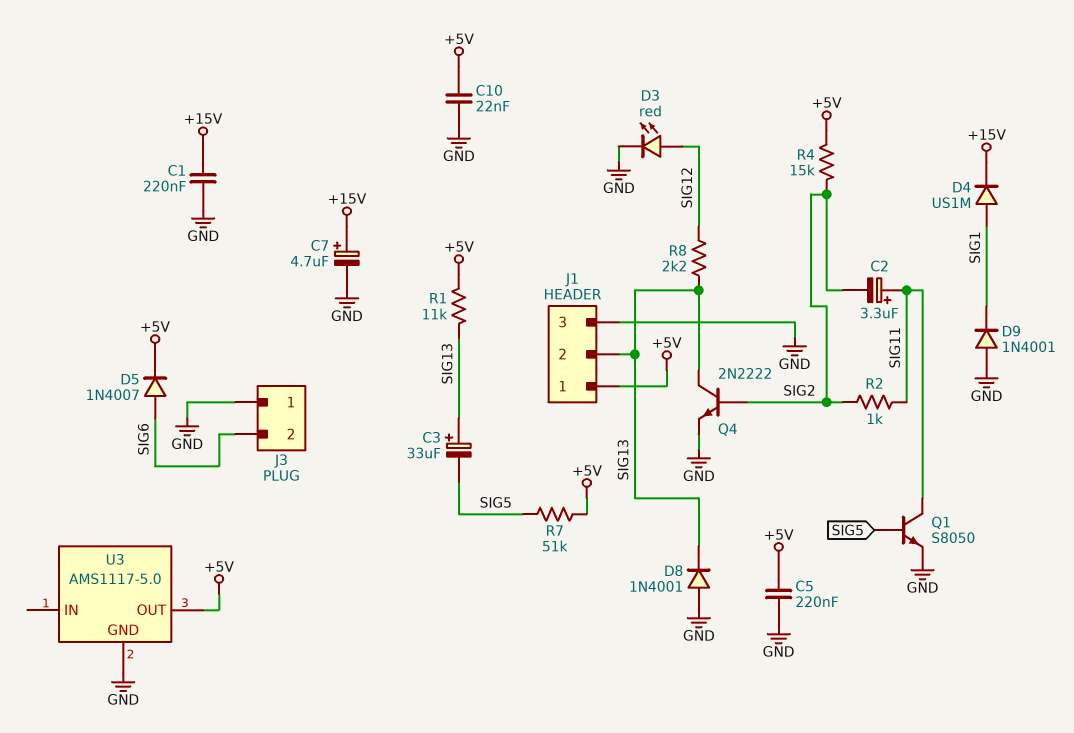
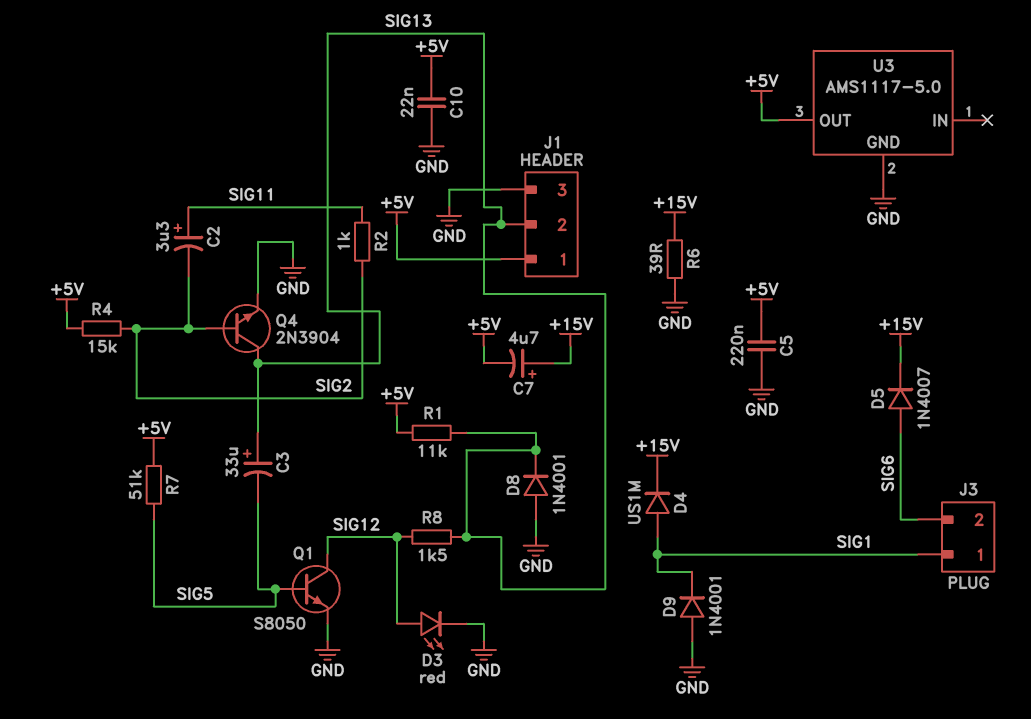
C1: 220nF (+15V, GND) -> none
C7: 4.7uF (plus +15V, minus GND) -> 4.7uF (plus +15V, minus +5V)
D5: diode 1N4007 (A SIG6, K +5V) -> diode 1N4007 (A SIG6, K +15V)
J3 pin 1: GND -> SIG1
Q1: NPN S8050 (B SIG5, C SIG11, E GND) -> NPN S8050 (B SIG5, C SIG12, E GND)
Q4: NPN 2N2222 (B SIG2, C SIG13, E GND) -> NPN 2N3904 (B SIG2, C SIG13, E GND)
R6: none -> 39 (+15V, GND)
R8: 2.2k (SIG12, SIG13) -> 1.5k (SIG12, SIG13)

